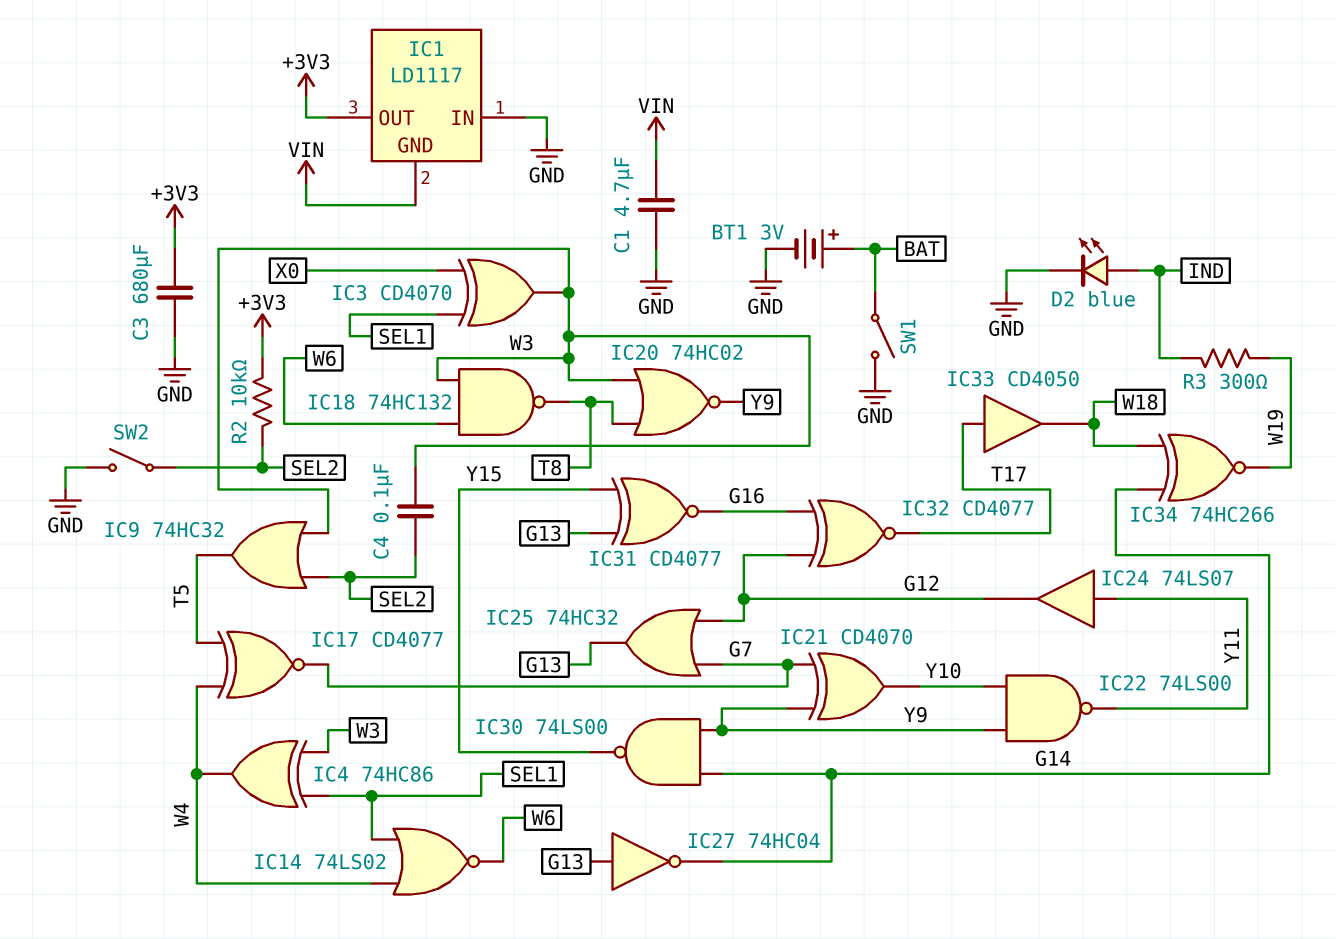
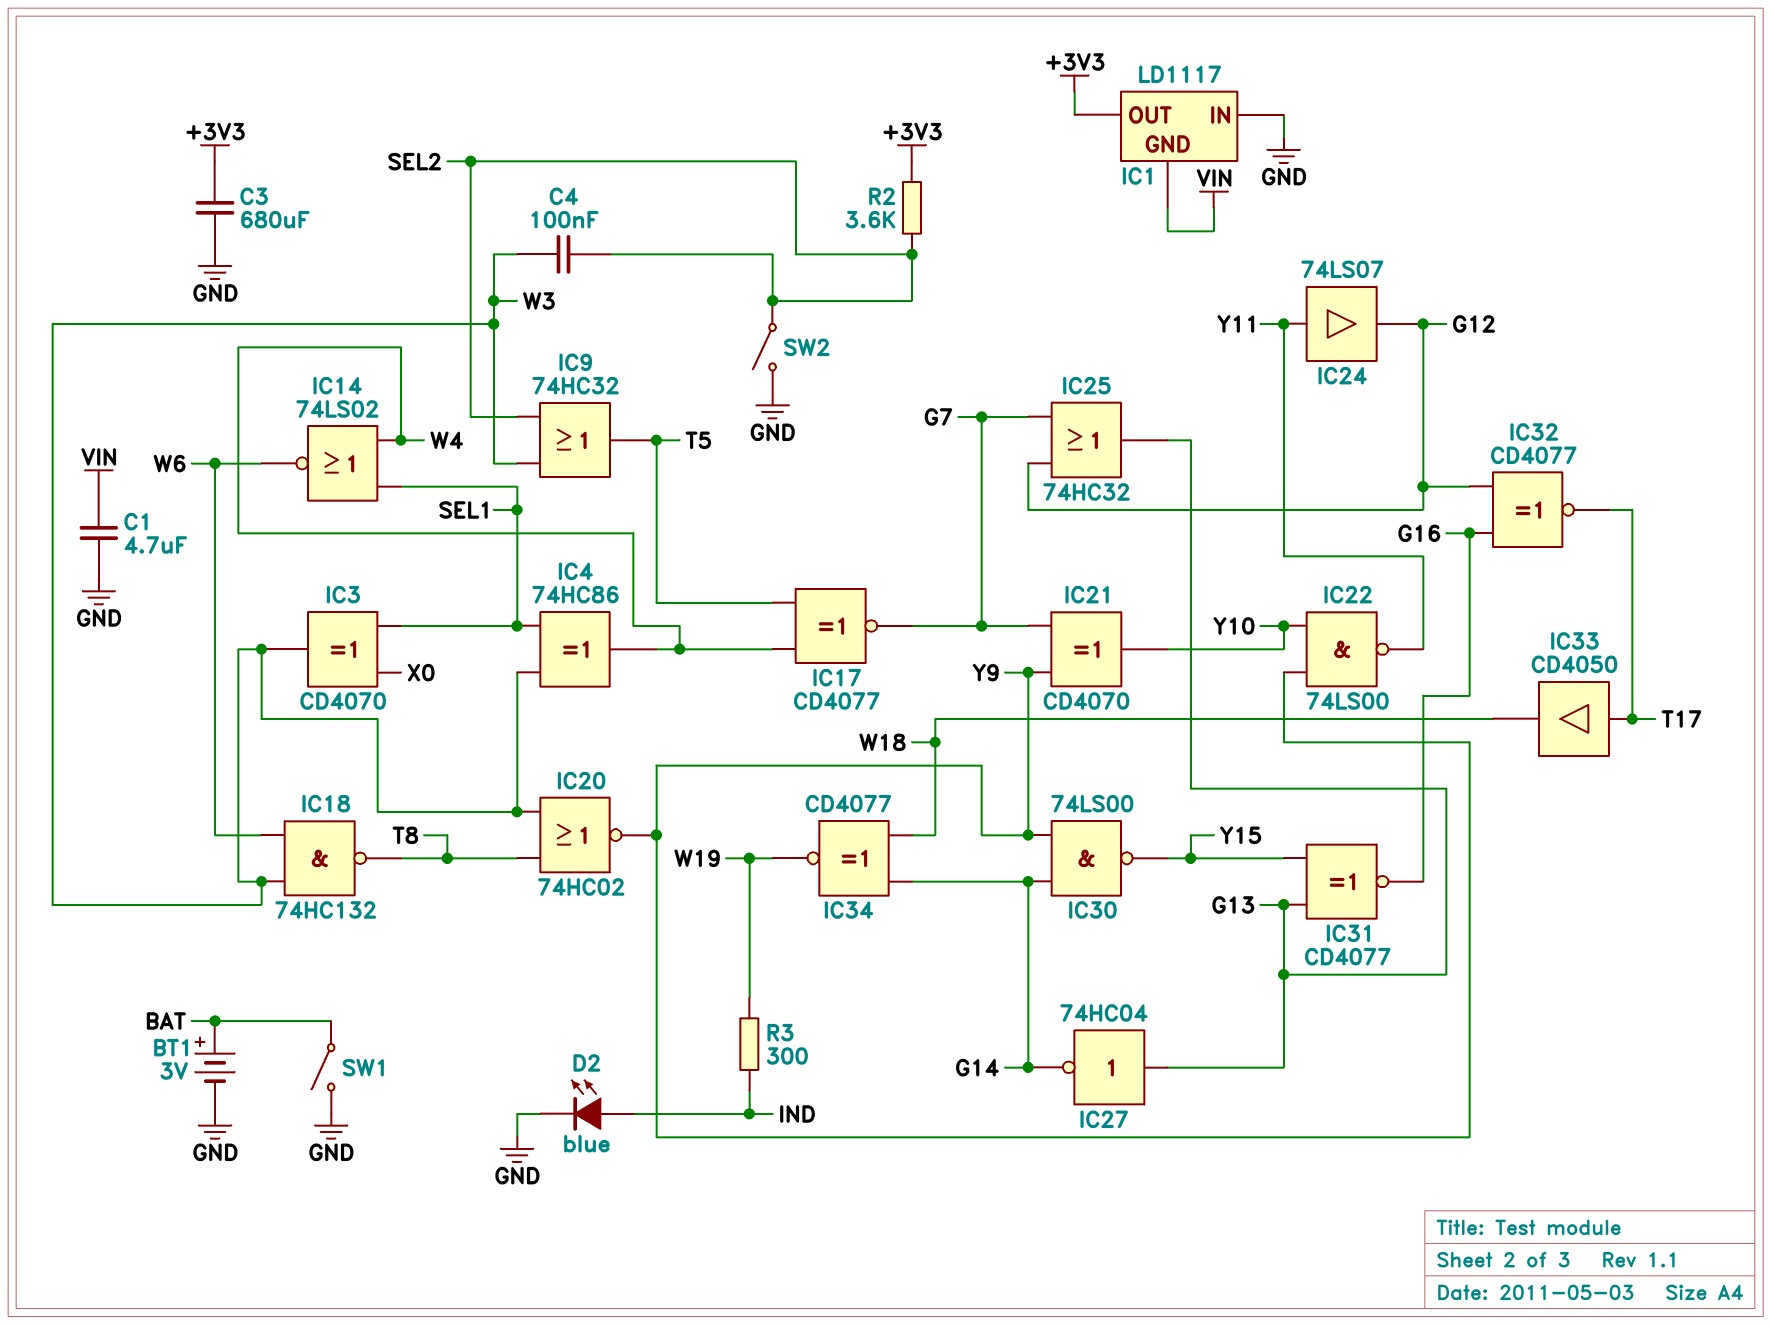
IC34: XNOR 74HC266 (in G14, in W18, out W19) -> XNOR CD4077 (in G14, in W18, out W19)
R2: 10k (+3V3, SEL2) -> 3.6k (+3V3, SEL2)

